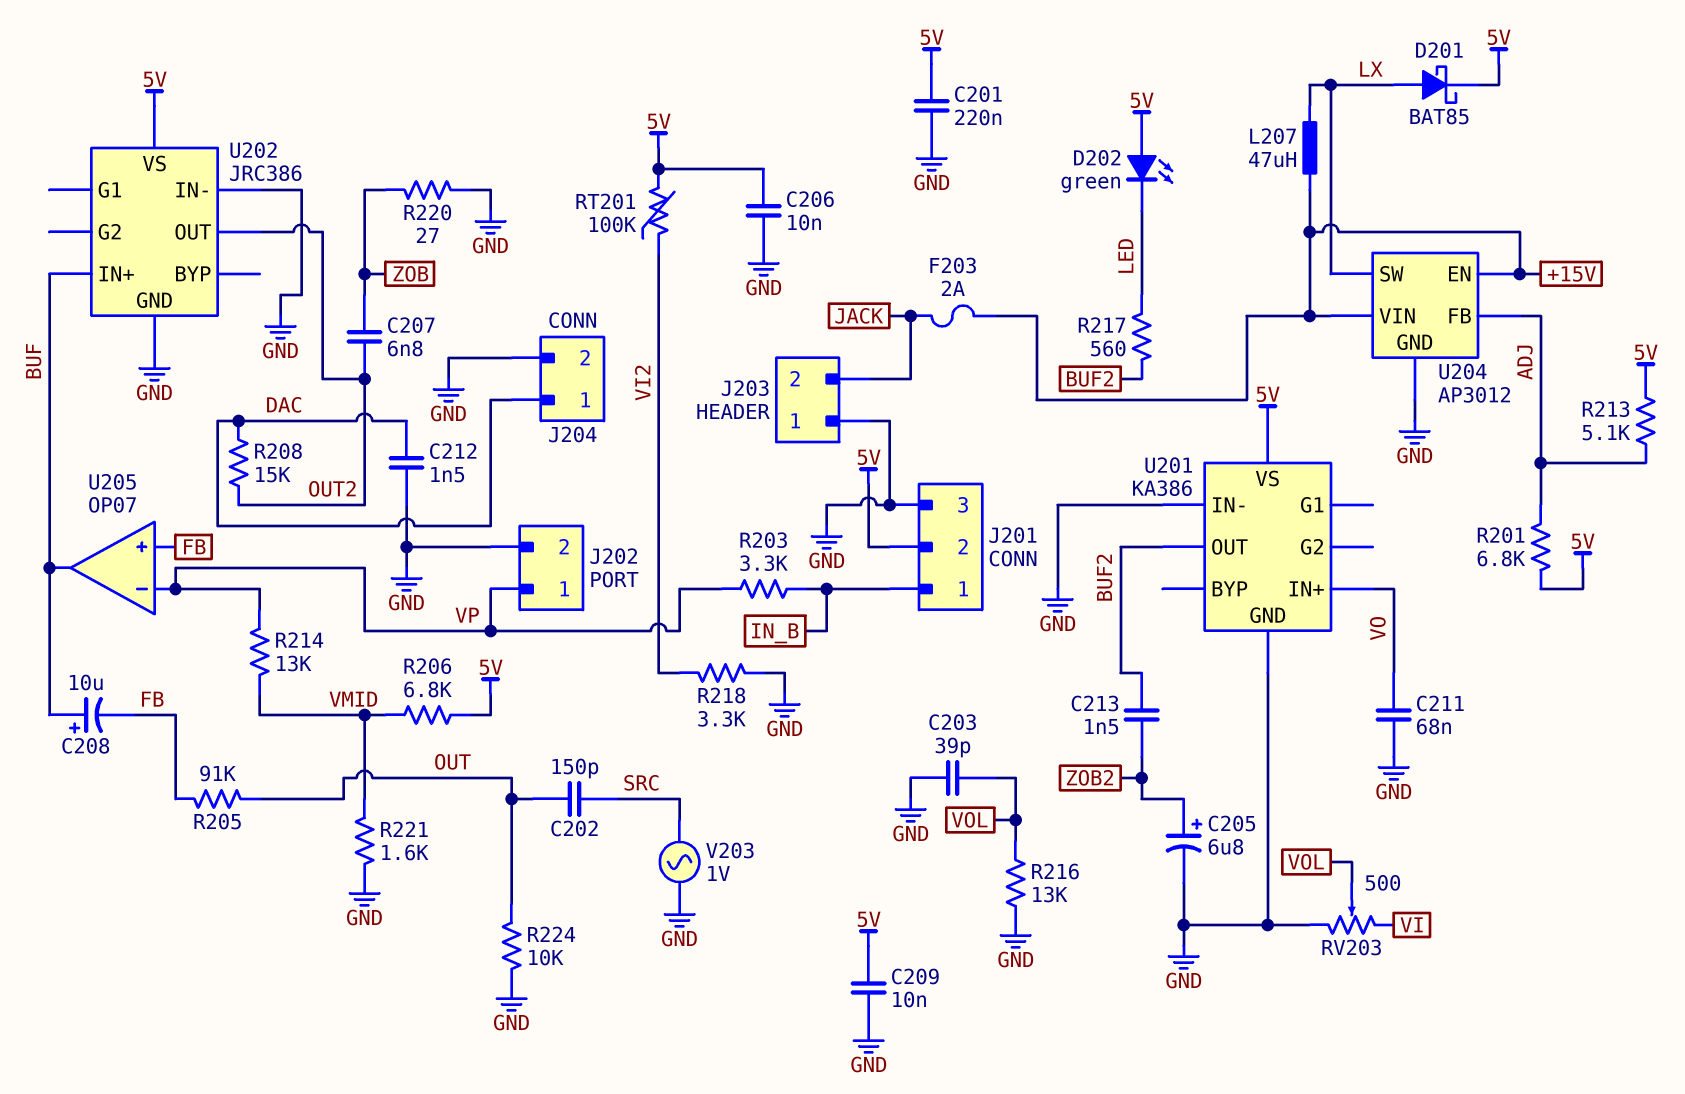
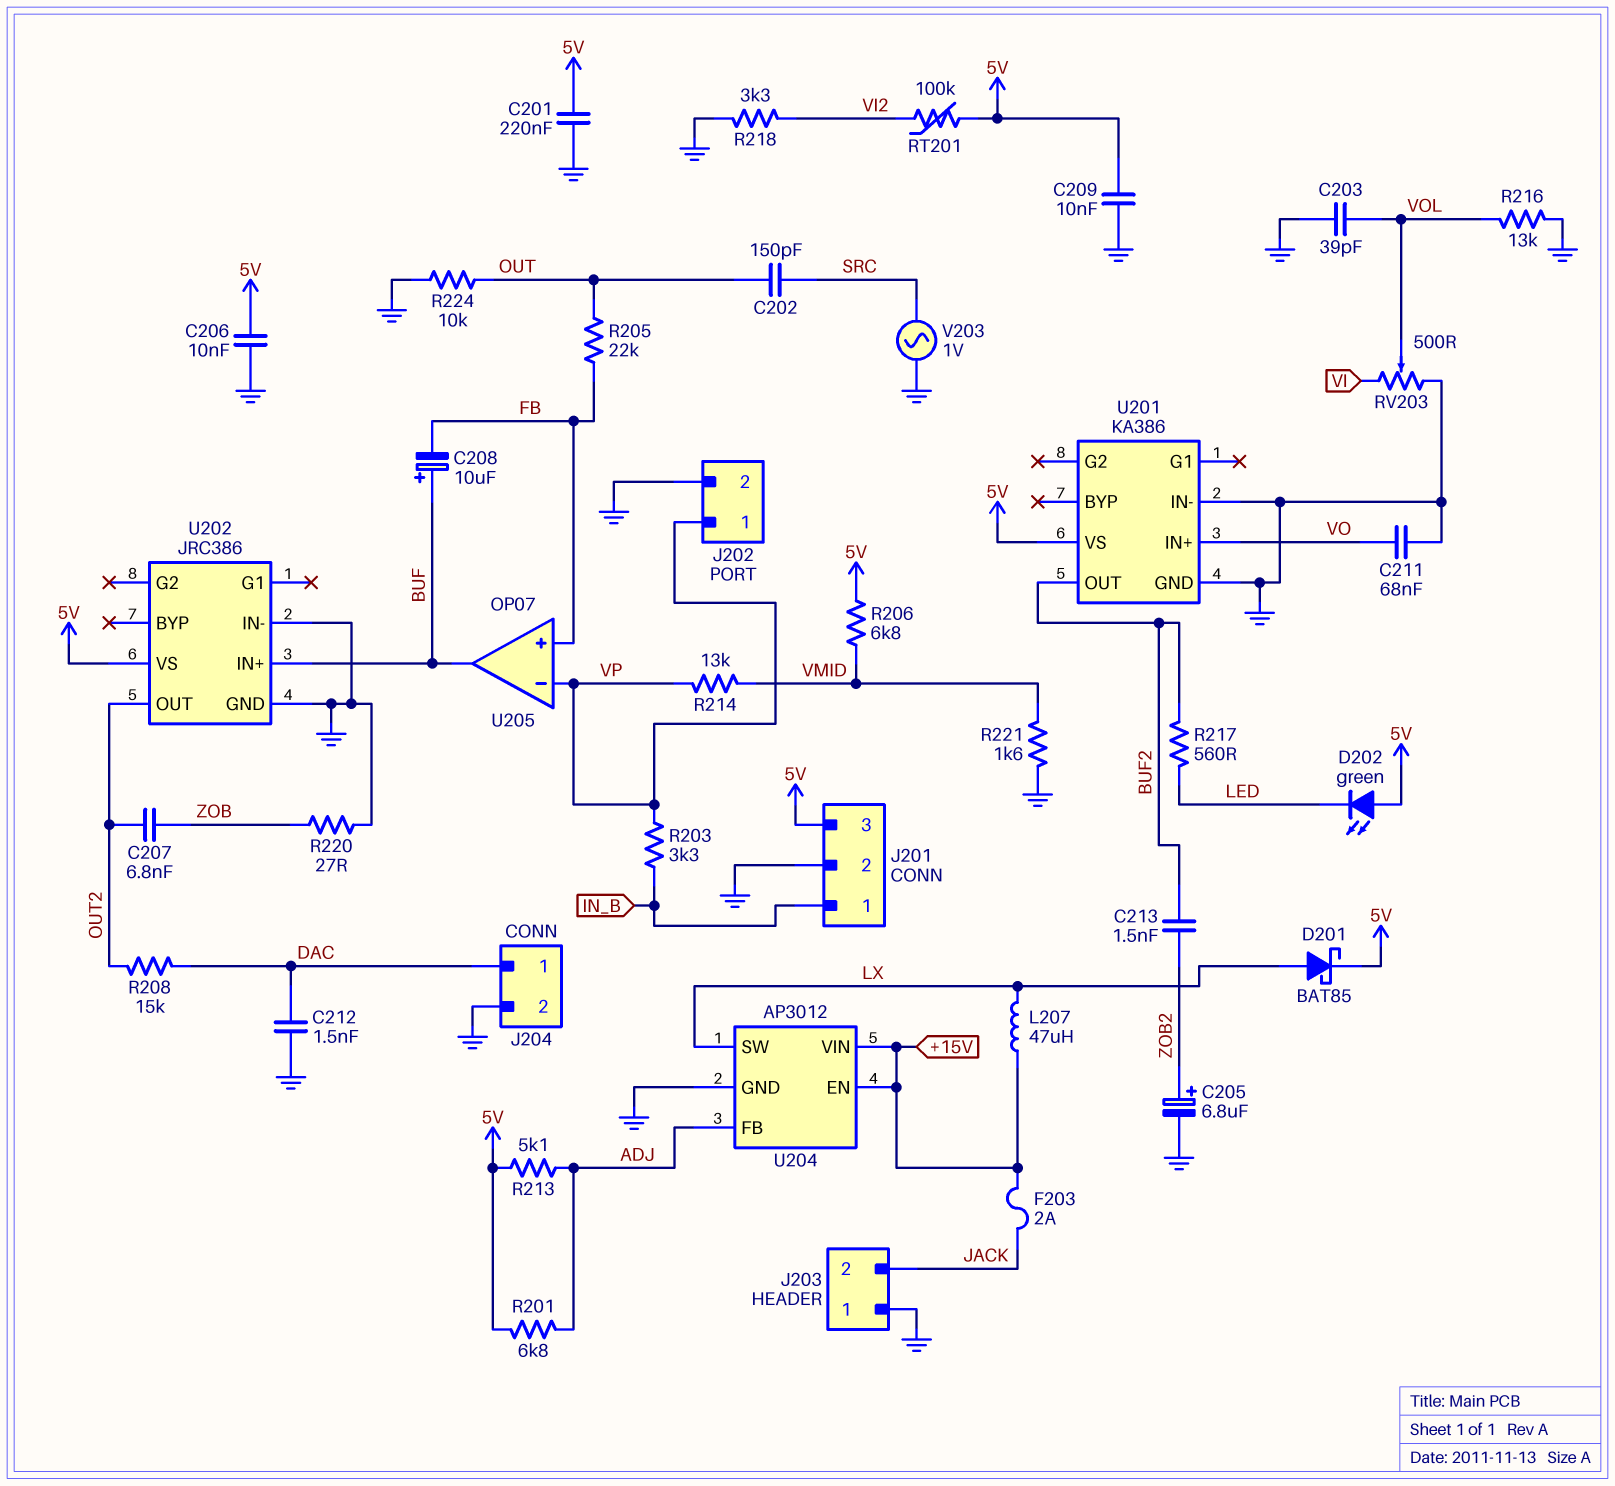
J201 pin 2: 5V -> GND
J201 pin 3: GND -> 5V
R205: 91k (FB, OUT) -> 22k (FB, OUT)

